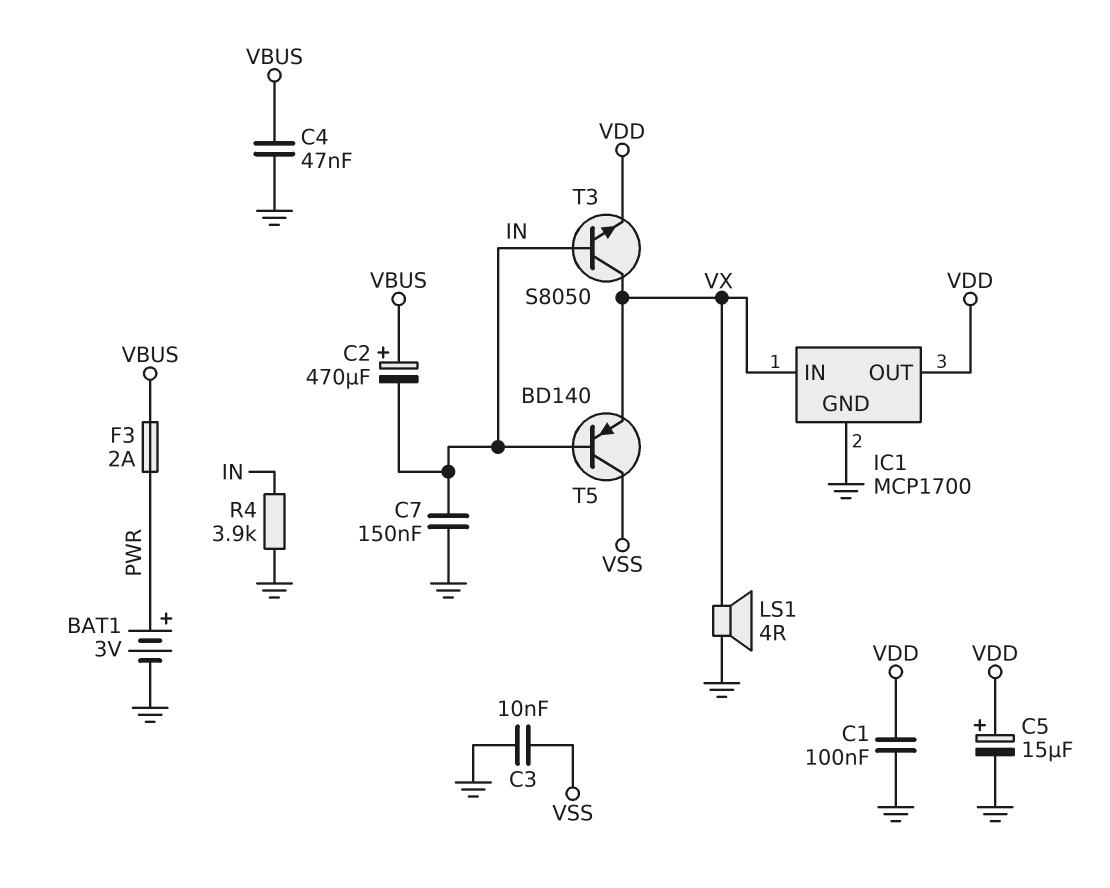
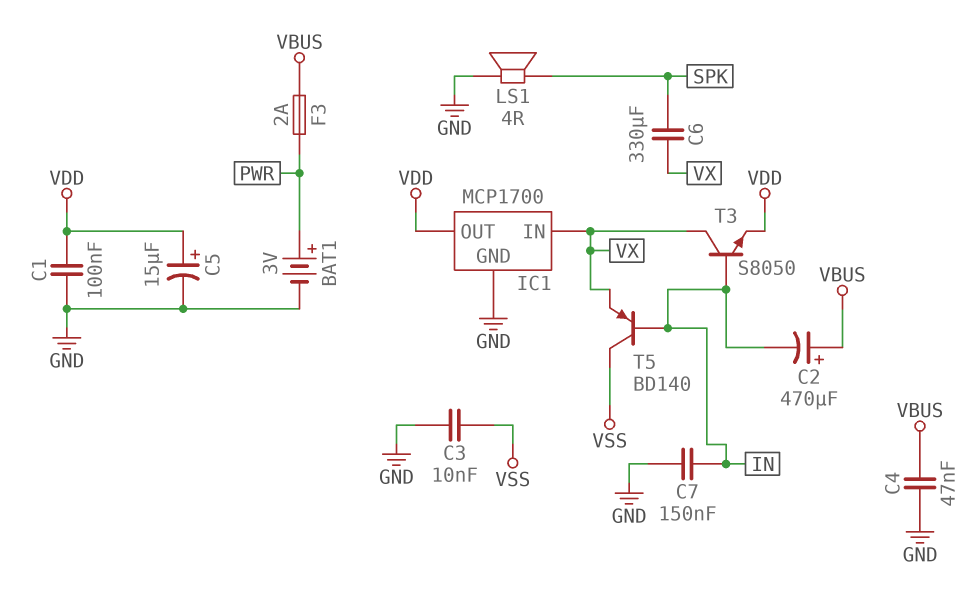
C6: none -> 330uF (SPK, VX)
LS1: speaker 4R (GND, VX) -> speaker 4R (GND, SPK)
R4: 3.9k (GND, IN) -> none

